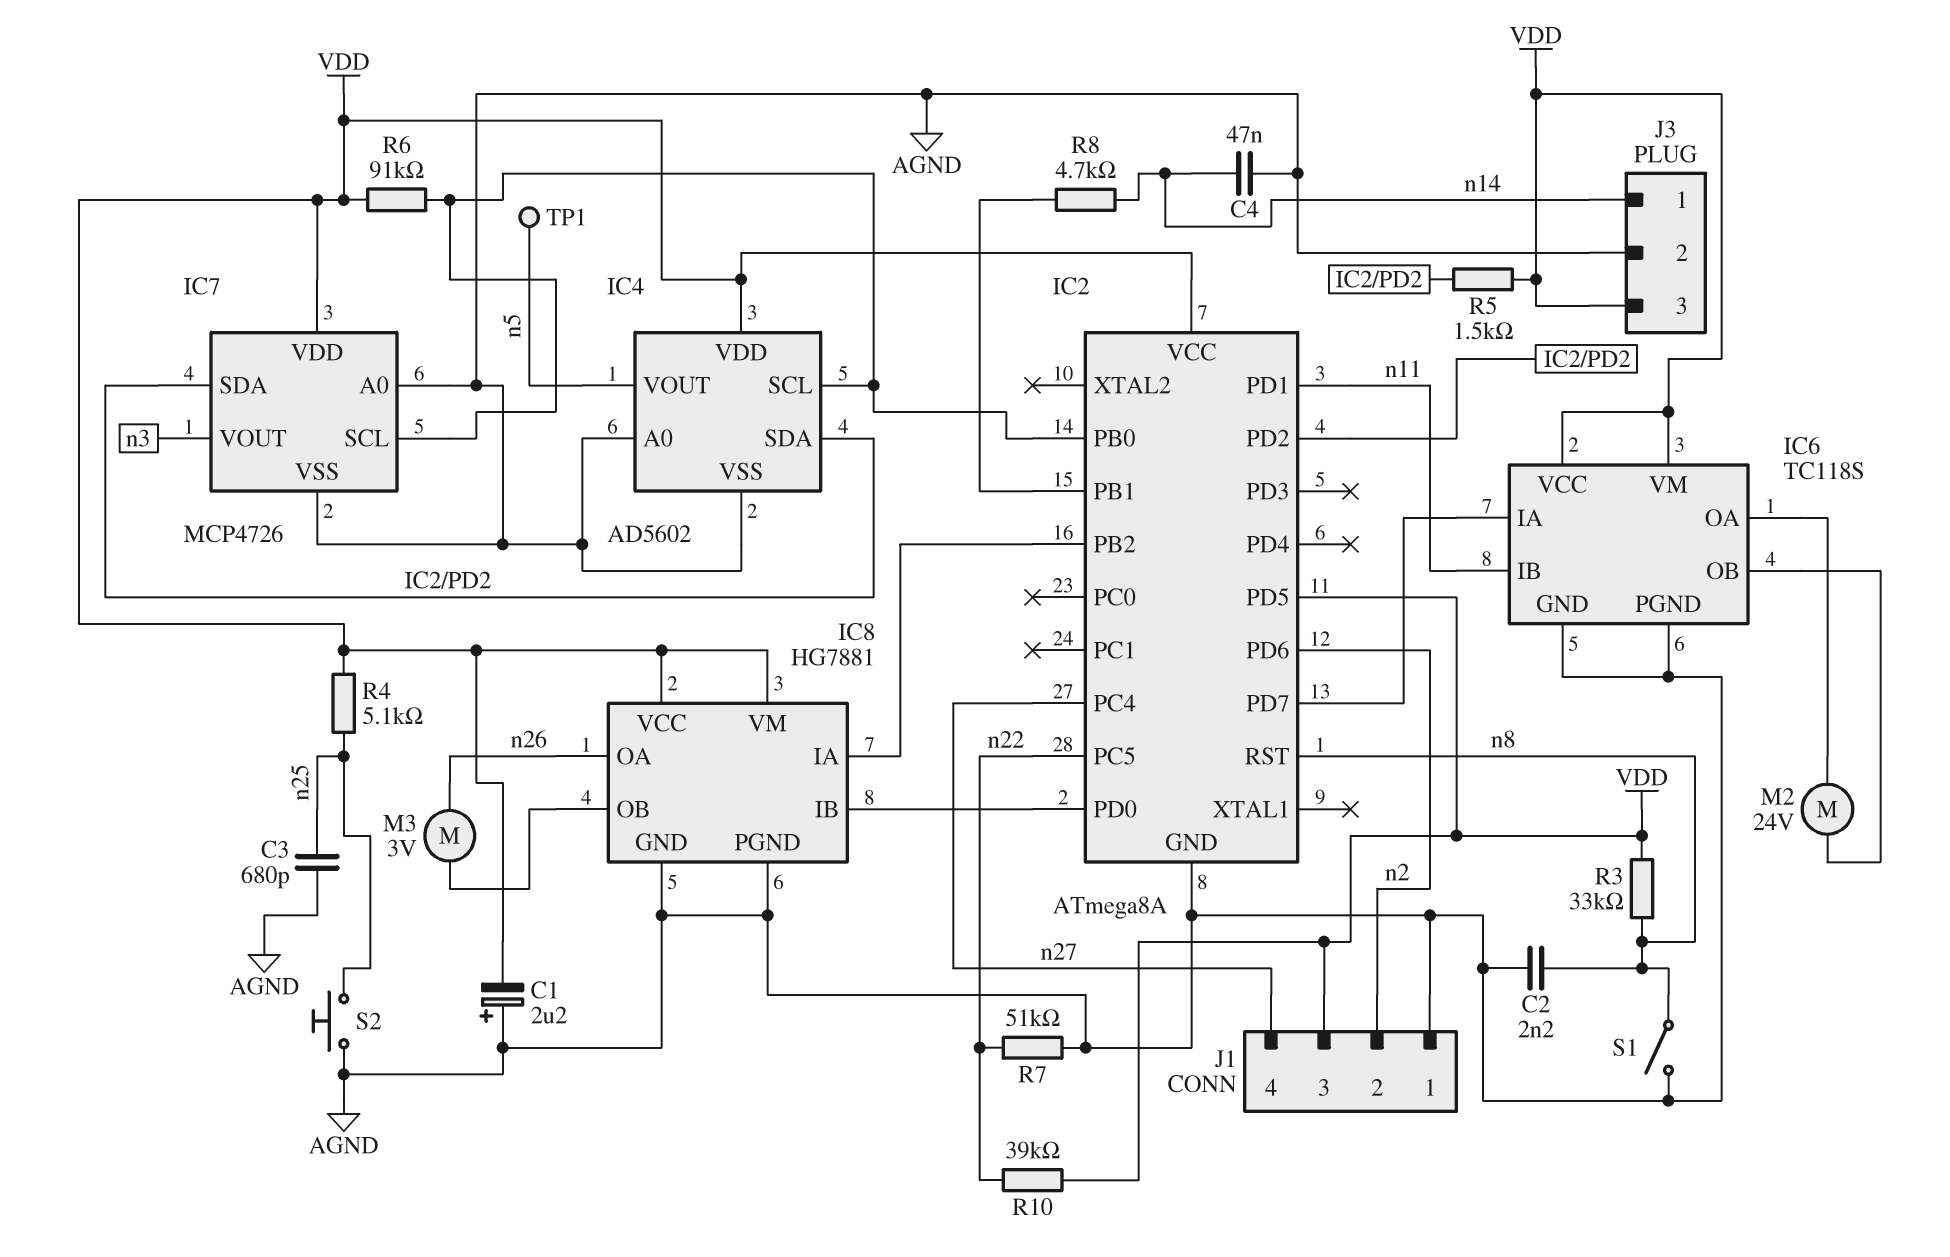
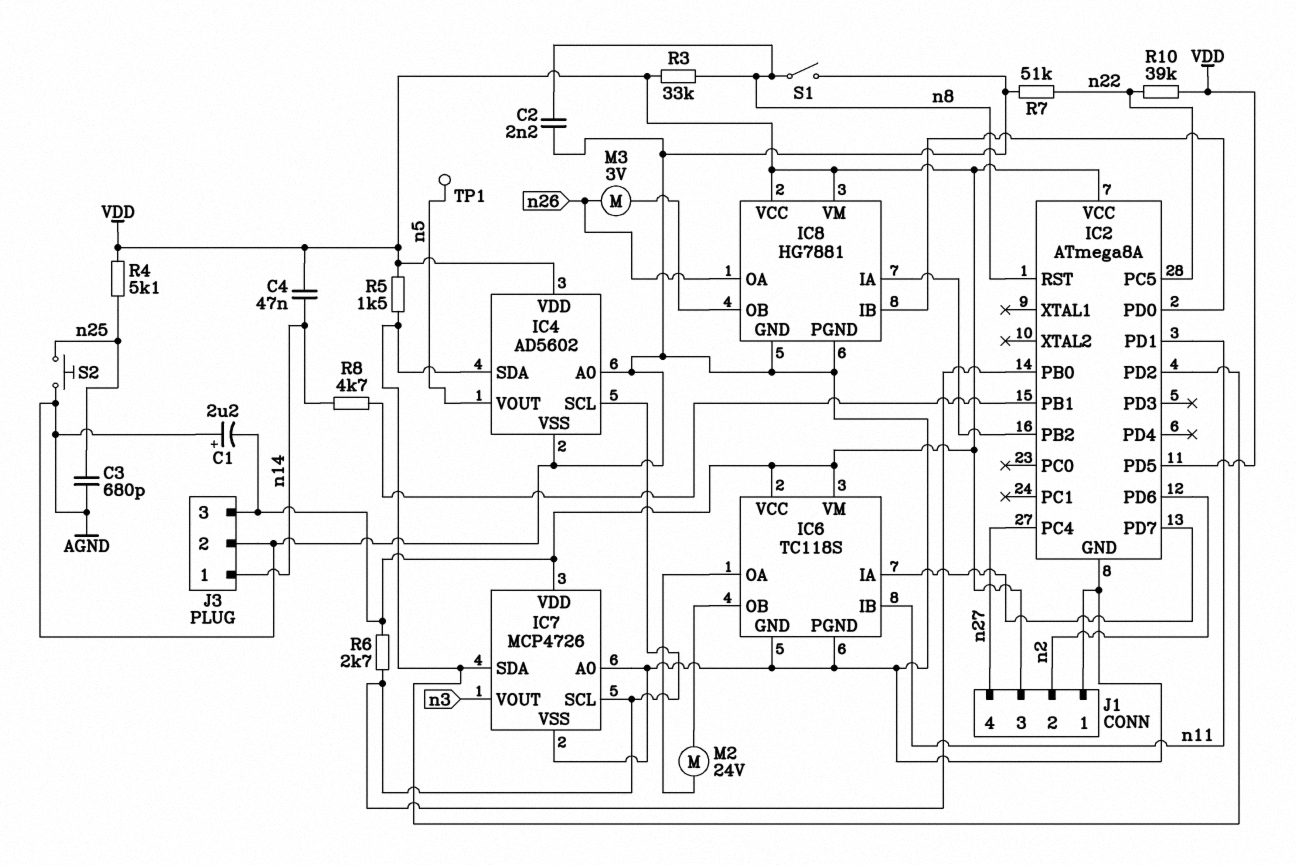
C4: 47nF (AGND, n14) -> 47nF (VDD, n14)
R6: 91k (IC2/PB0, VDD) -> 2.7k (IC2/PB0, VDD)

